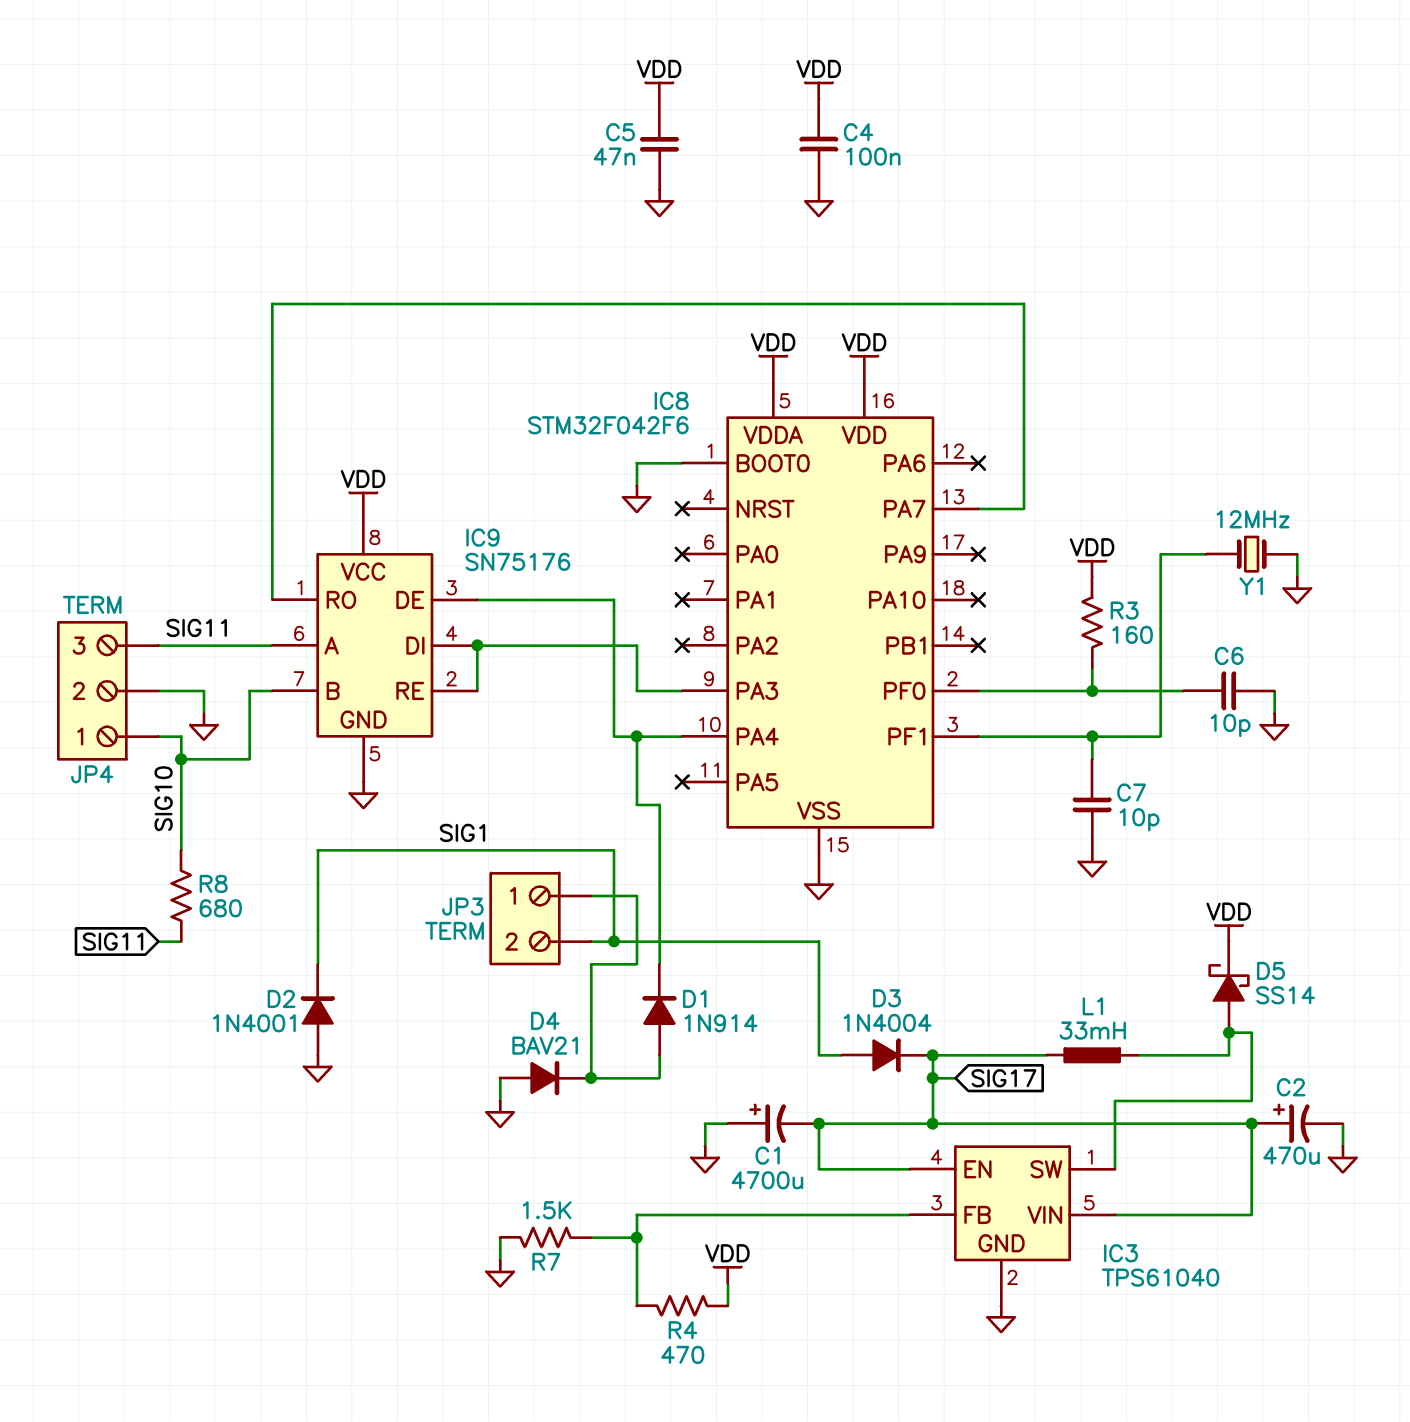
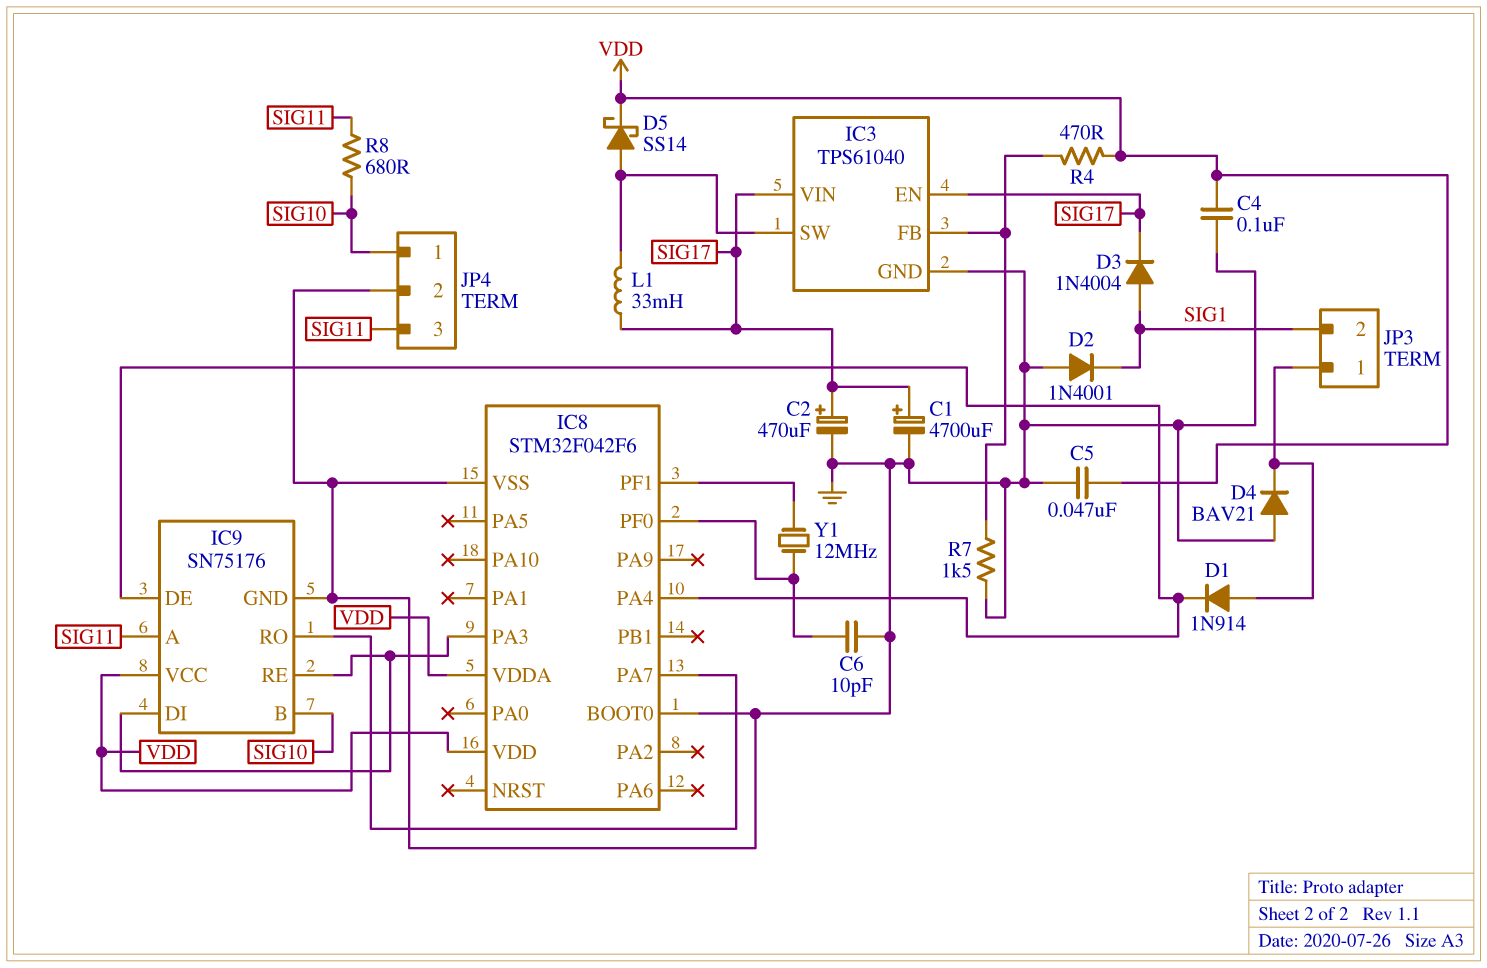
C1: 4700uF (plus GND, minus SIG17) -> 4700uF (plus SIG17, minus GND)
C7: 10pF (GND, IC8/PF1) -> none
R3: 160 (IC8/PF0, VDD) -> none
Y1: 12MHz (GND, IC8/PF1) -> 12MHz (IC8/PF0, IC8/PF1)

